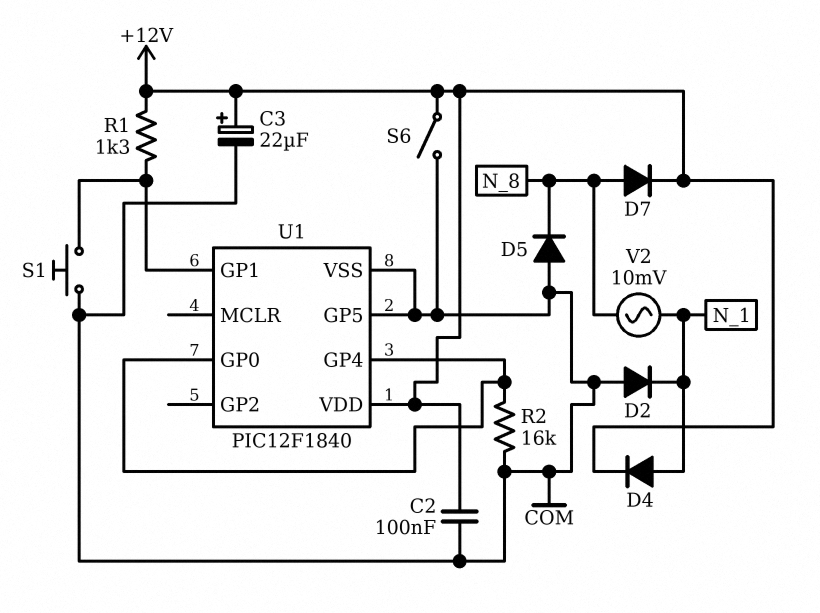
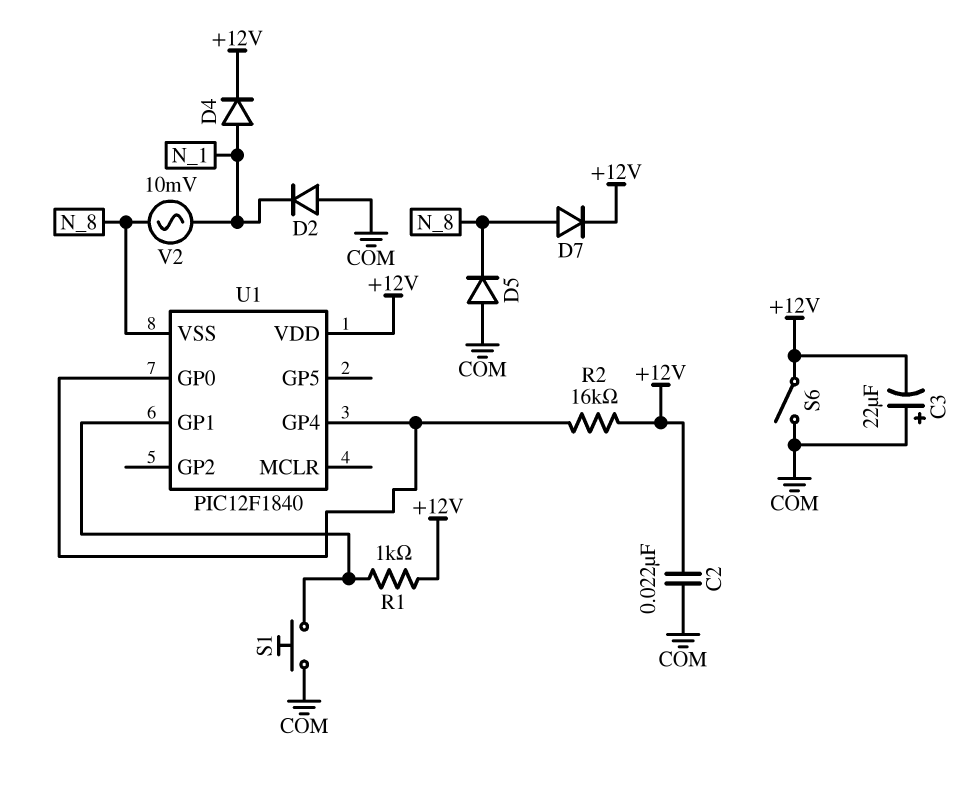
C2: 100nF (+12V, COM) -> 22nF (+12V, COM)
C3: 22uF (plus +12V, minus COM) -> 22uF (plus COM, minus +12V)
R1: 1.3k (+12V, U1/GP1) -> 1k (+12V, U1/GP1)
R2: 16k (COM, U1/GP0) -> 16k (+12V, U1/GP0)
U1 pin GP5: COM -> none
U1 pin VSS: COM -> N_8

